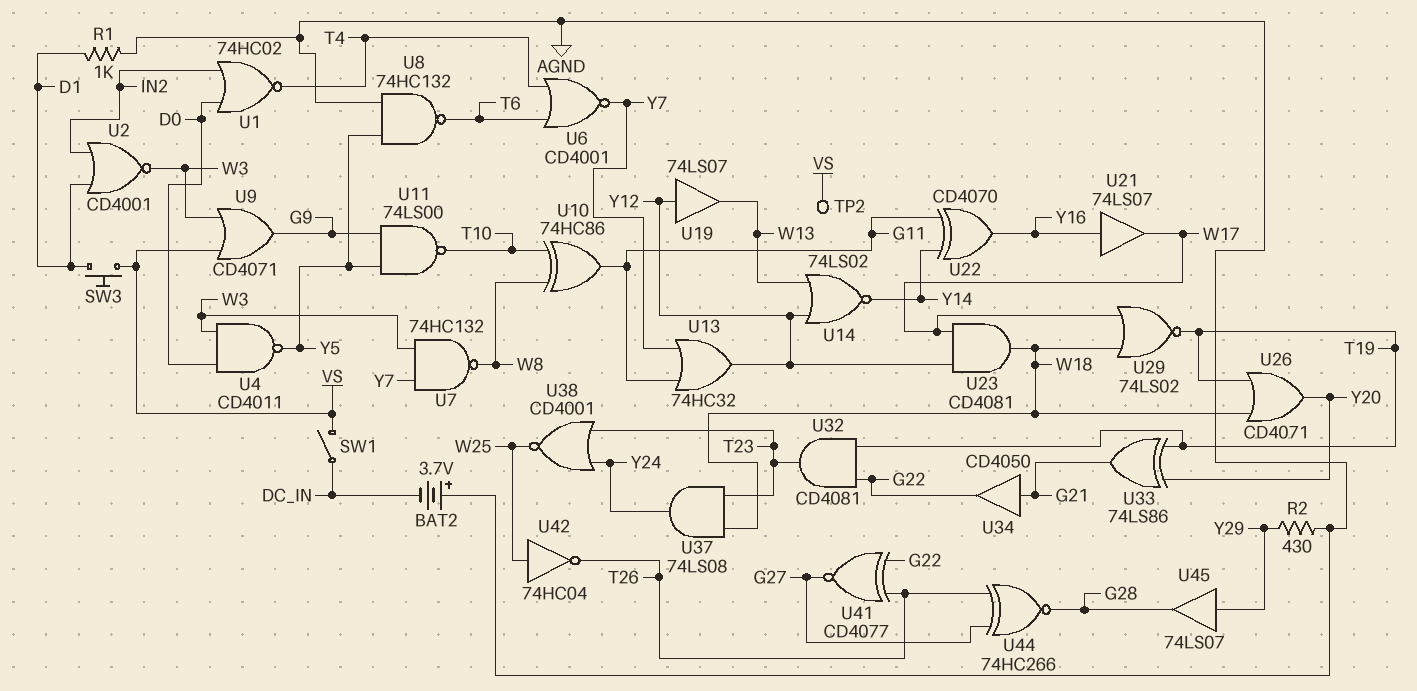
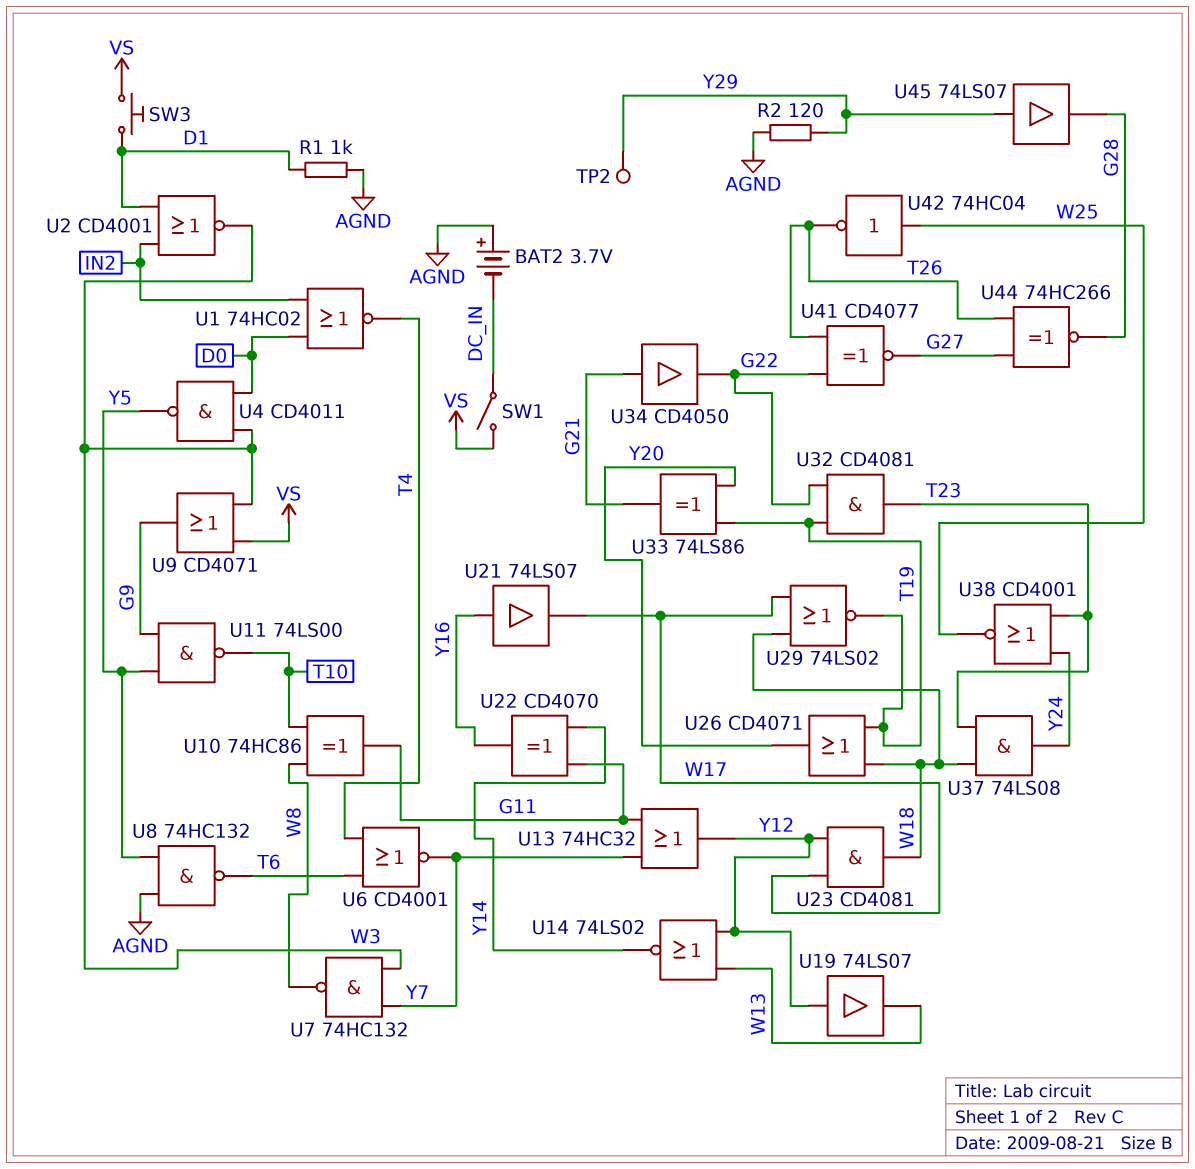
R2: 430 (AGND, Y29) -> 120 (AGND, Y29)
TP2: test point (VS) -> test point (Y29)

